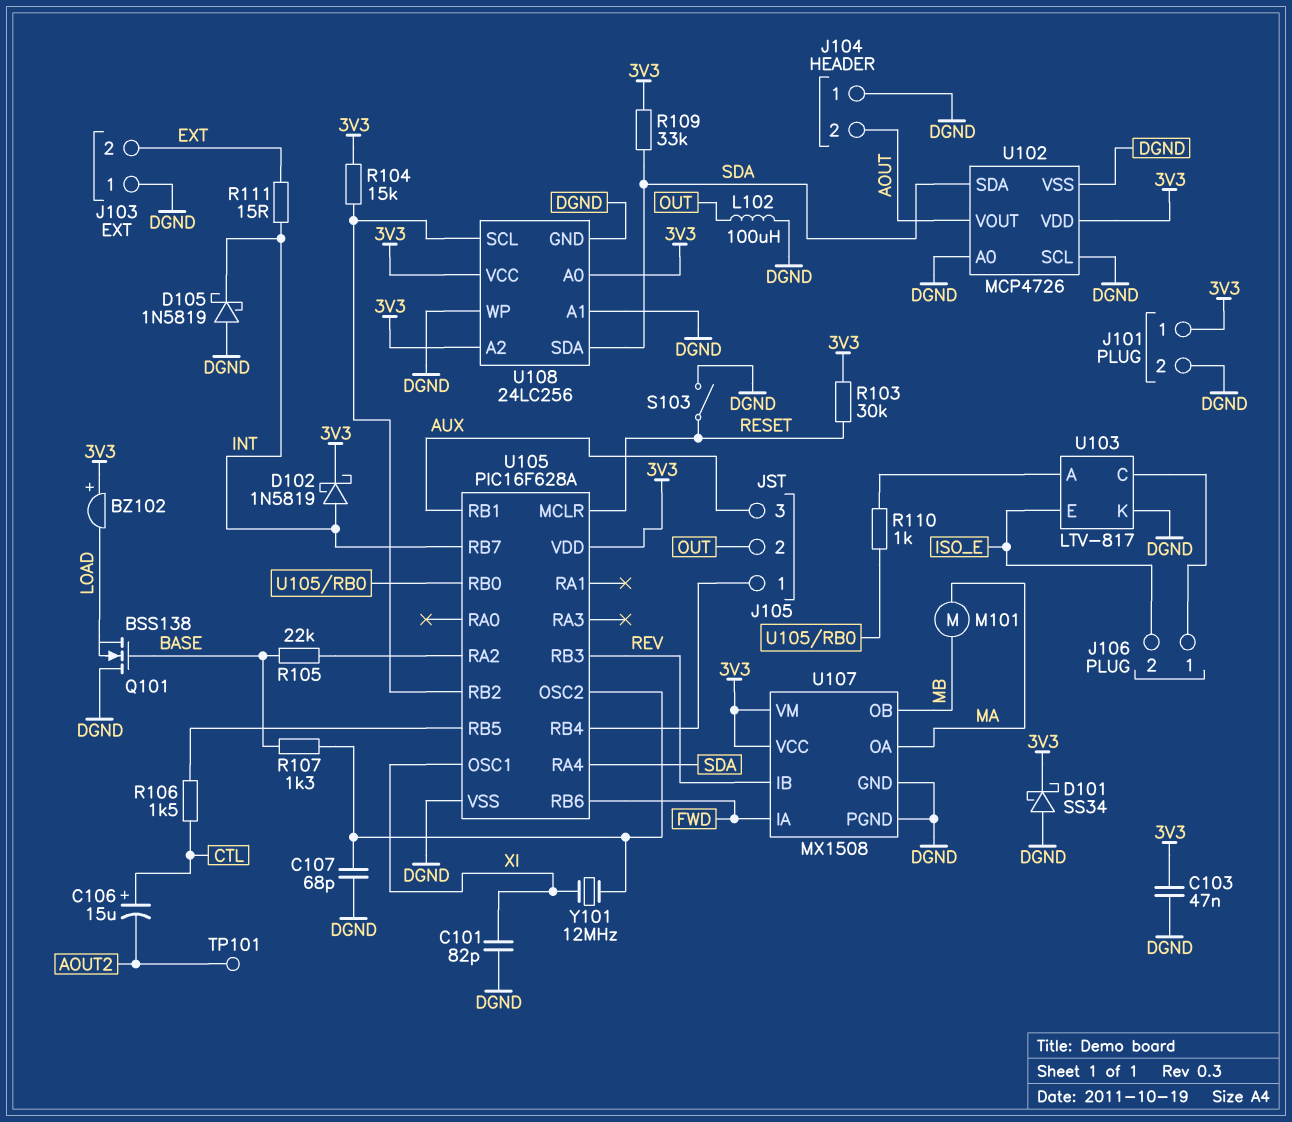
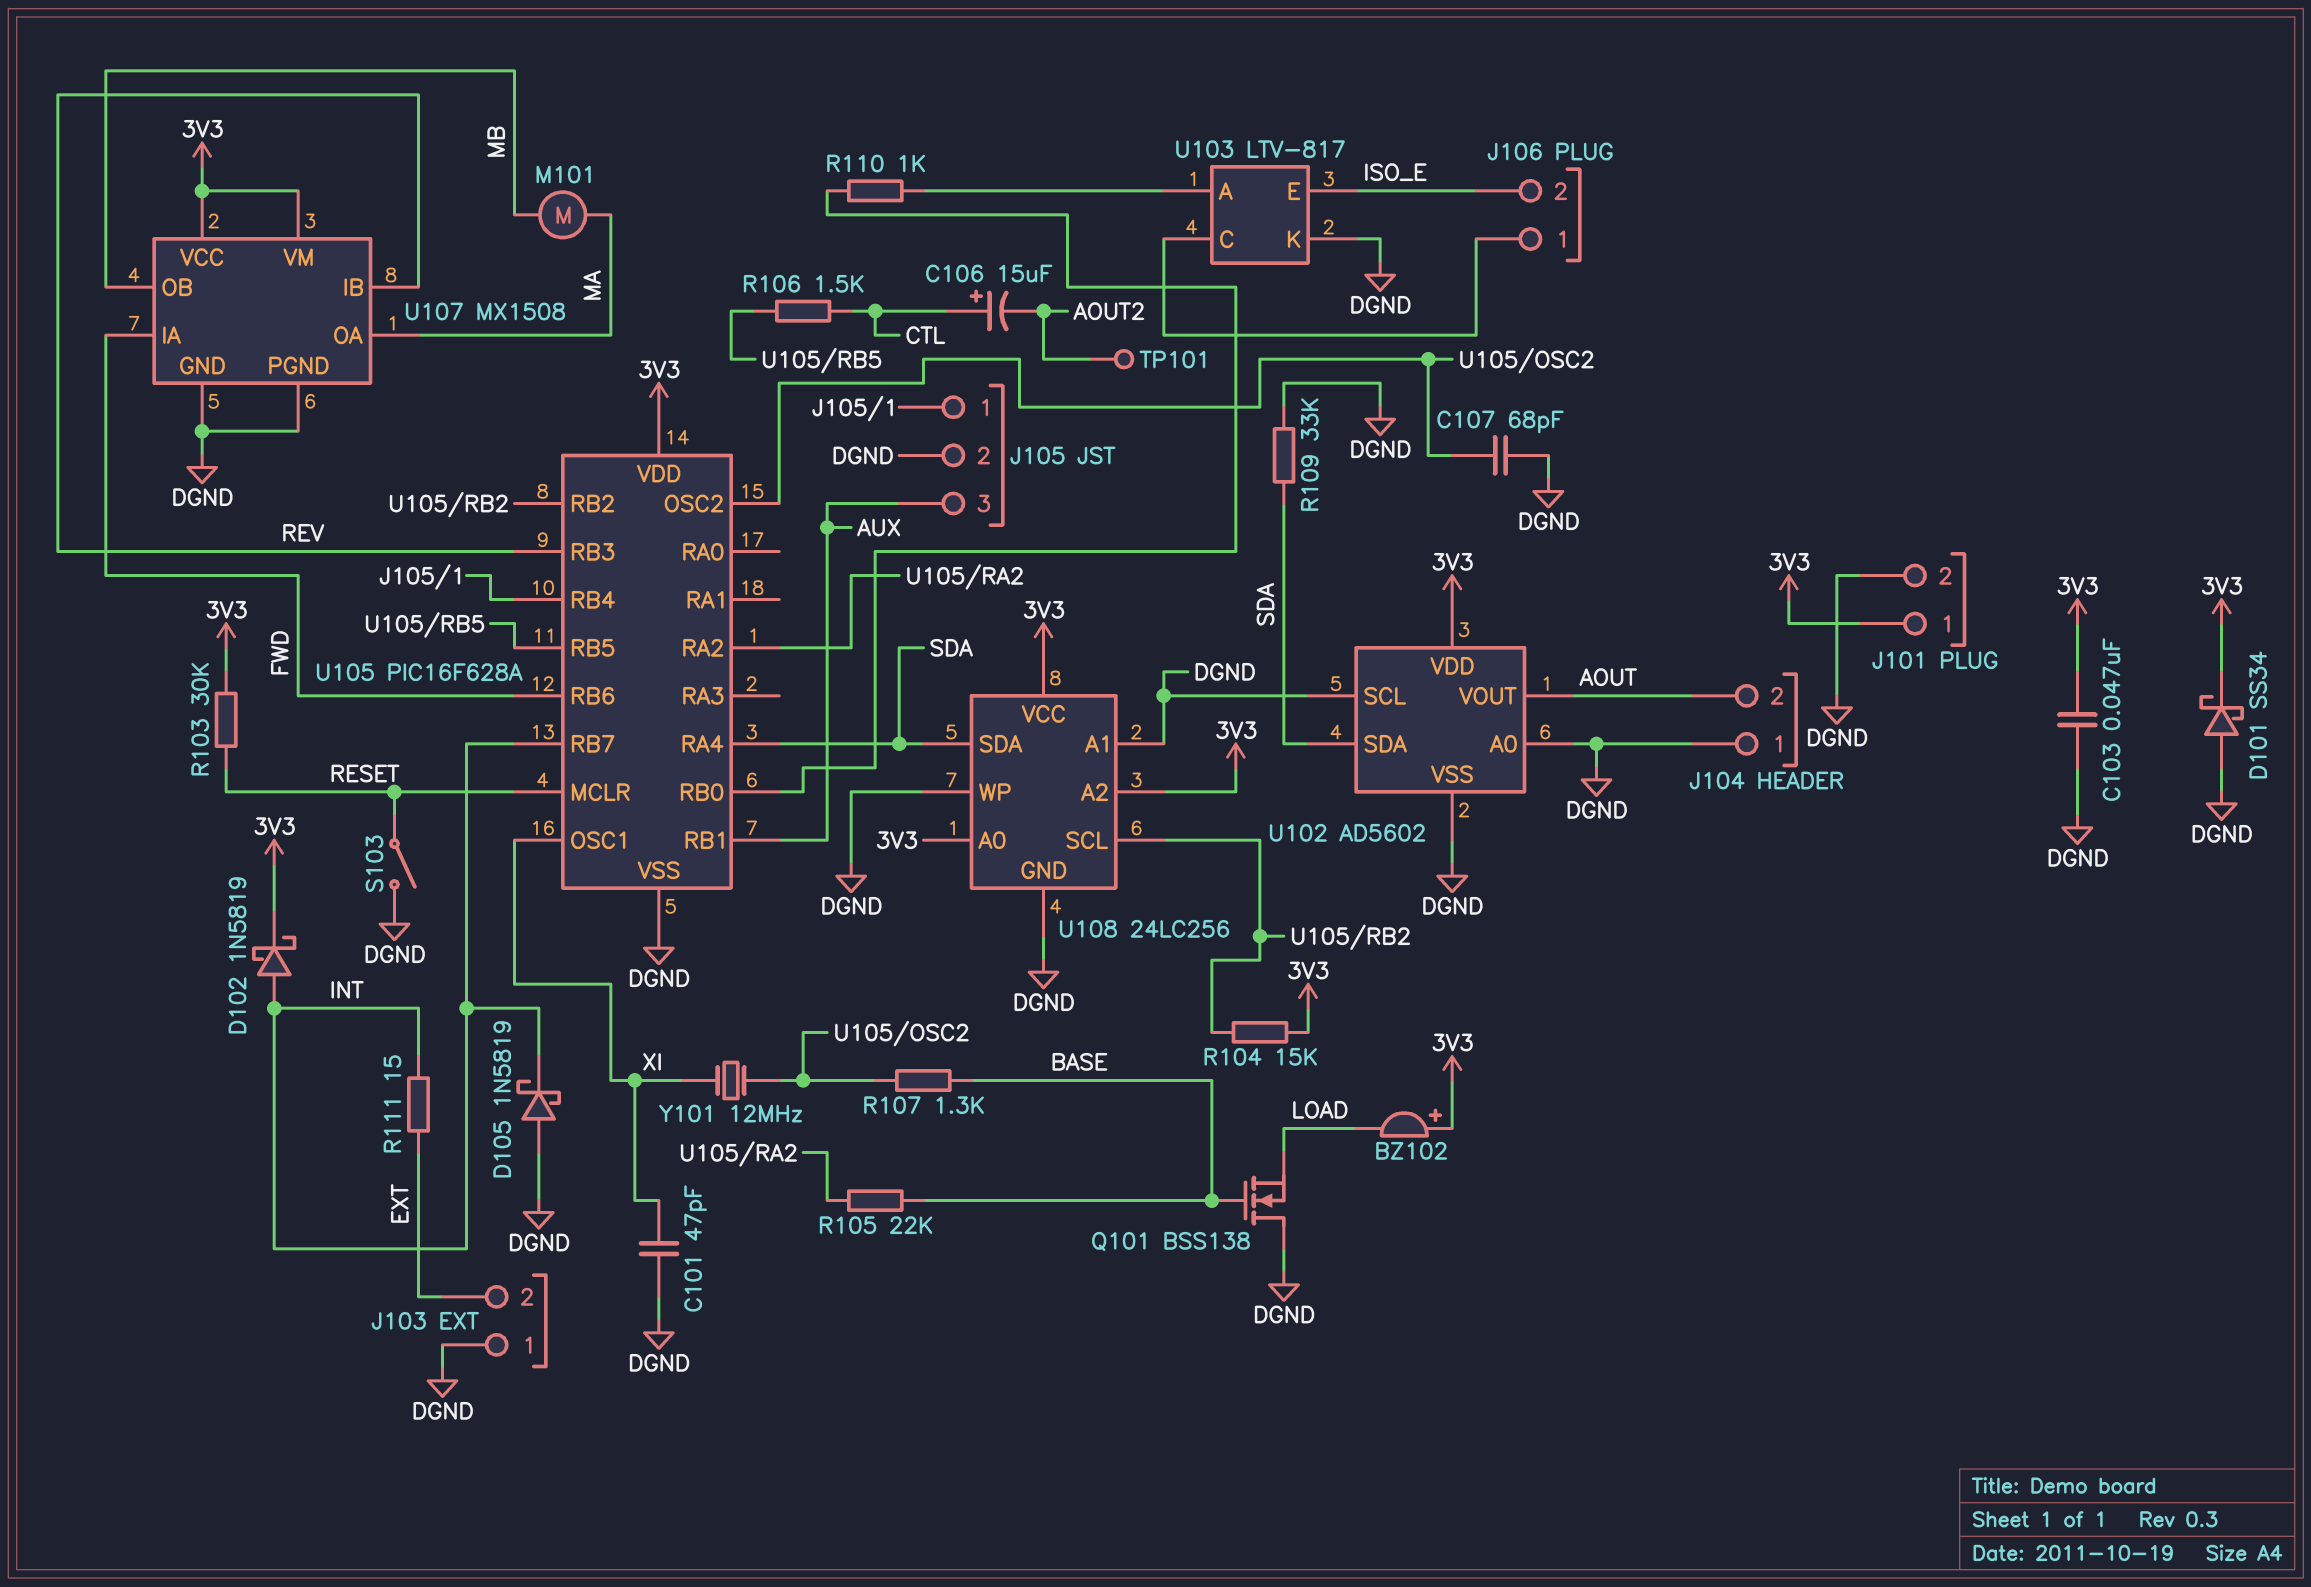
C101: 82pF (DGND, XI) -> 47pF (DGND, XI)
J105 pin 2: OUT -> DGND
L102: 100uH (DGND, OUT) -> none
R109: 33k (3V3, SDA) -> 33k (DGND, SDA)
U102: MCP4726 -> AD5602

